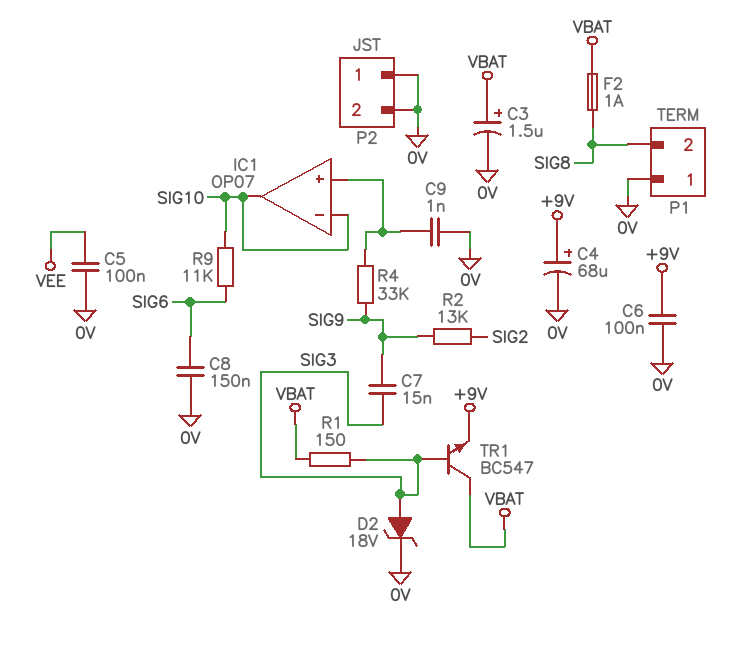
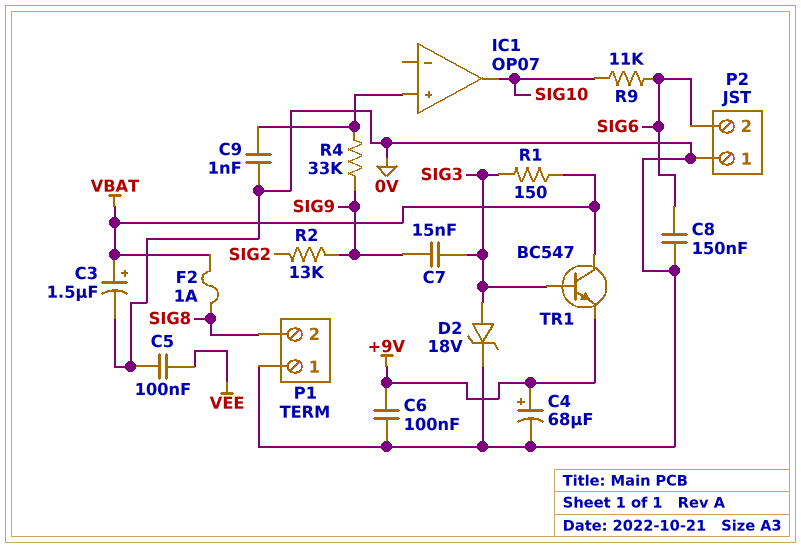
IC1 pin in-: SIG10 -> none
P2 pin 2: 0V -> SIG6

